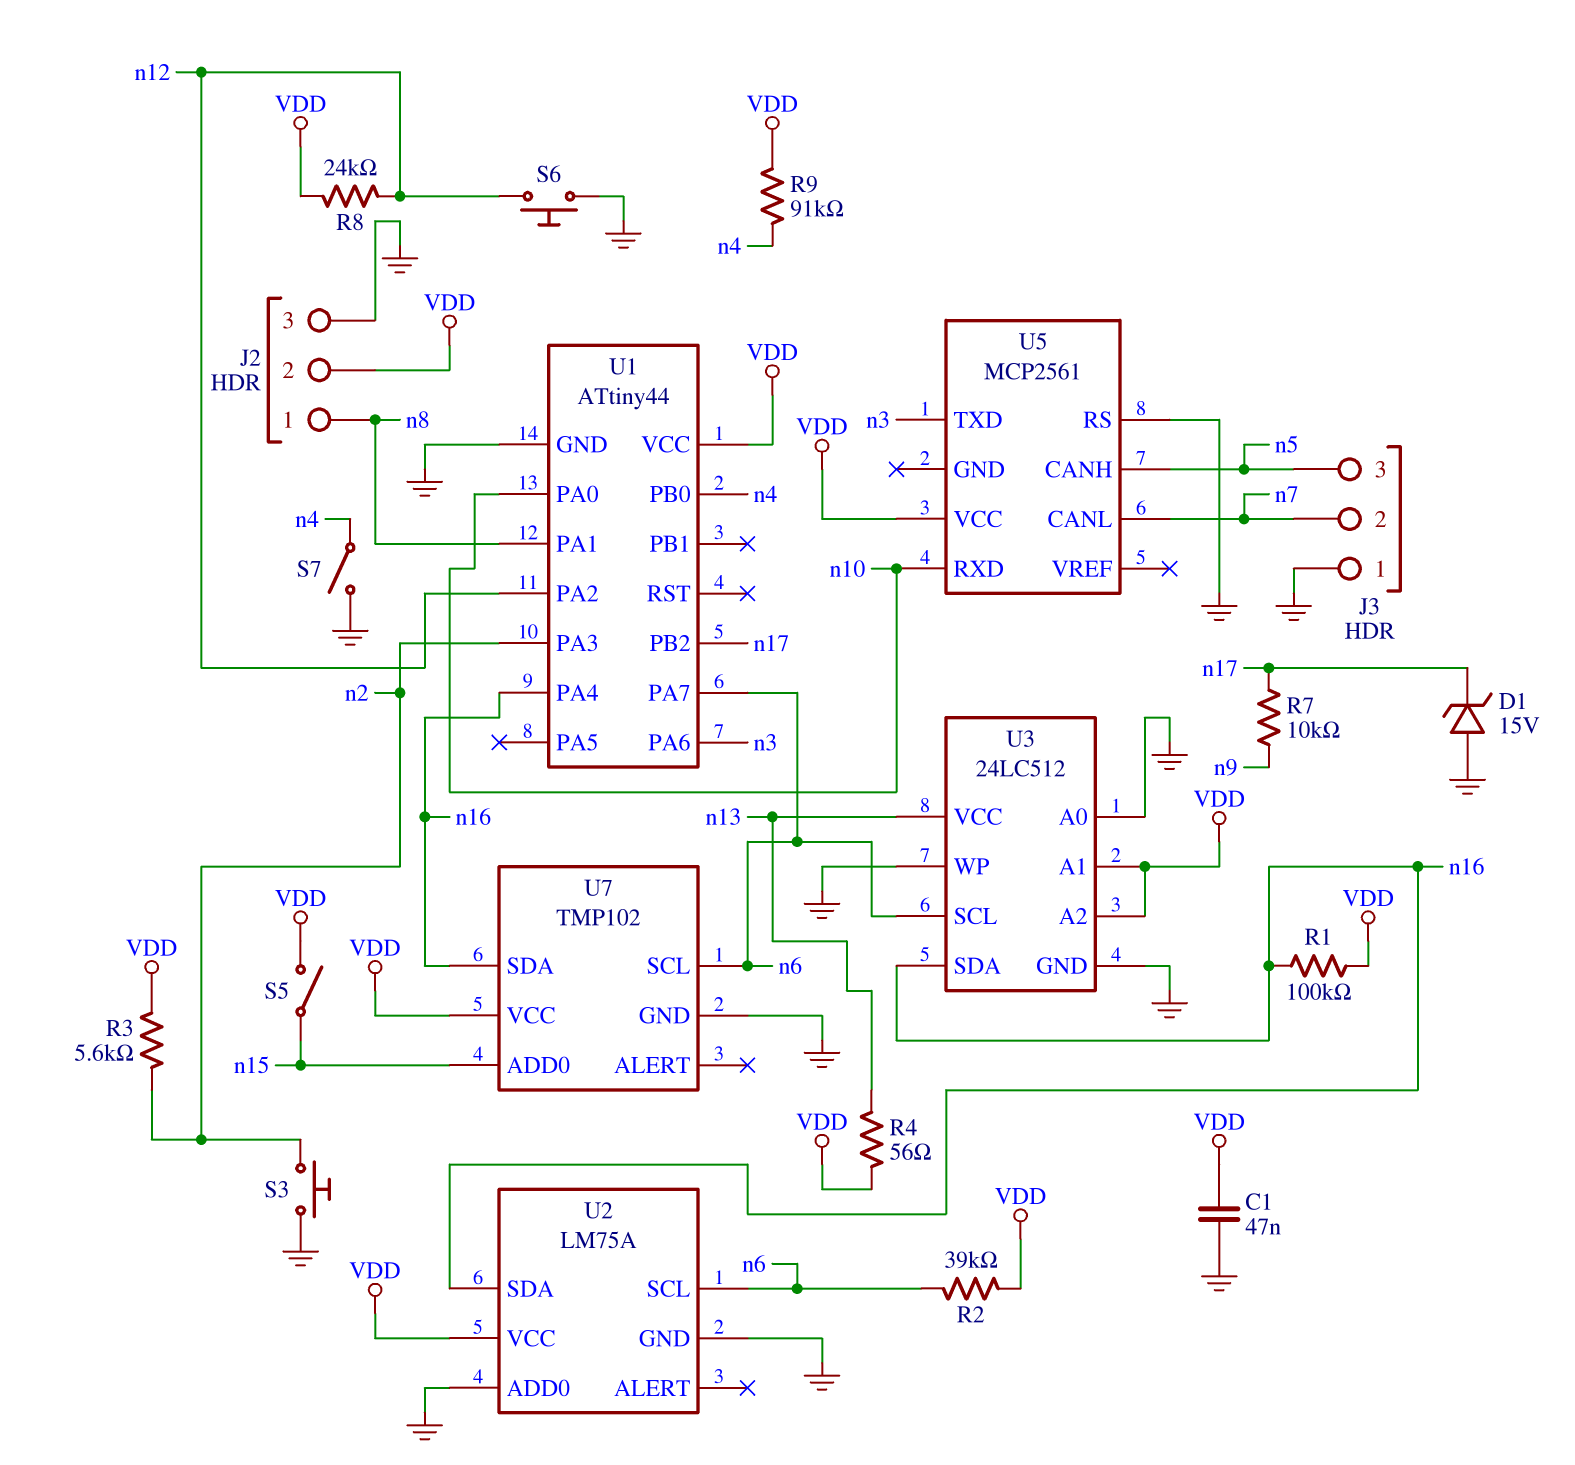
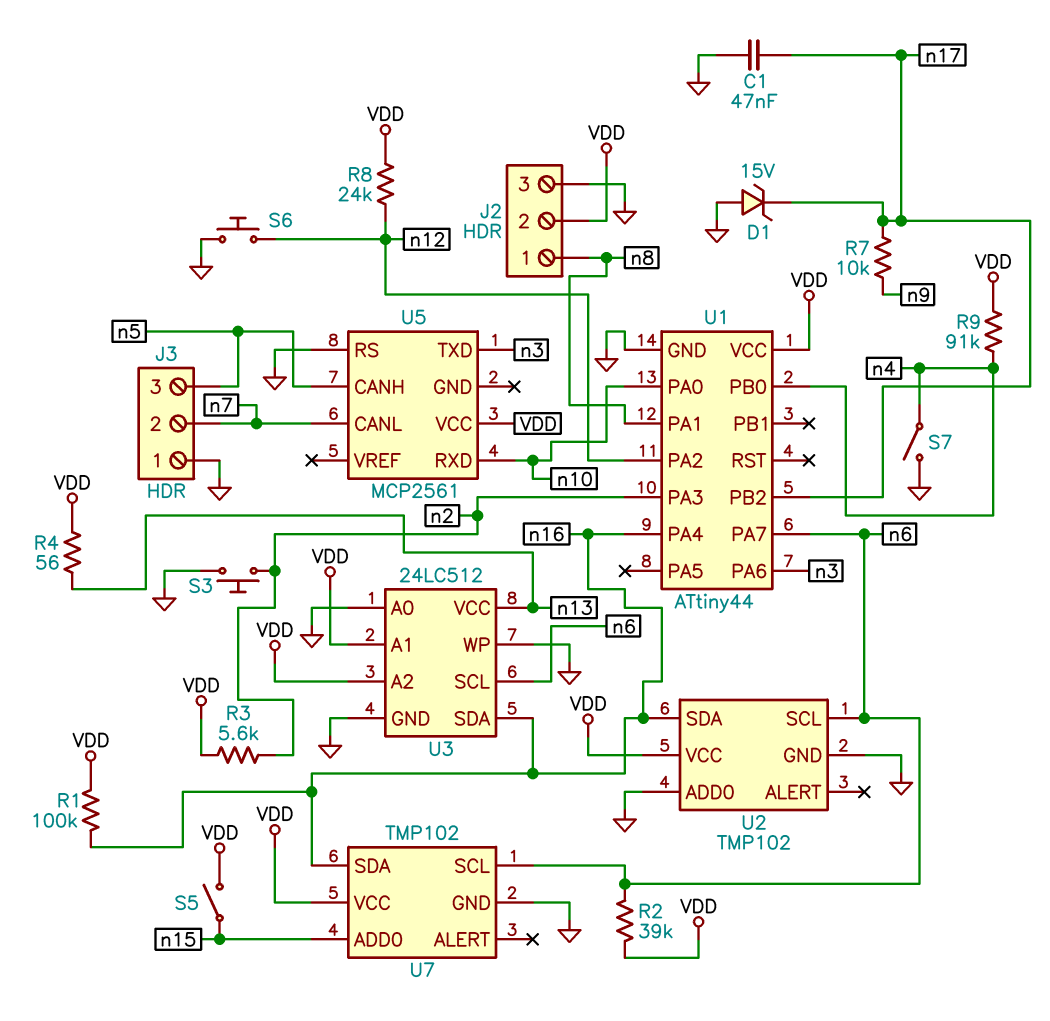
C1: 47nF (GND, VDD) -> 47nF (GND, n17)
U2: LM75A -> TMP102

